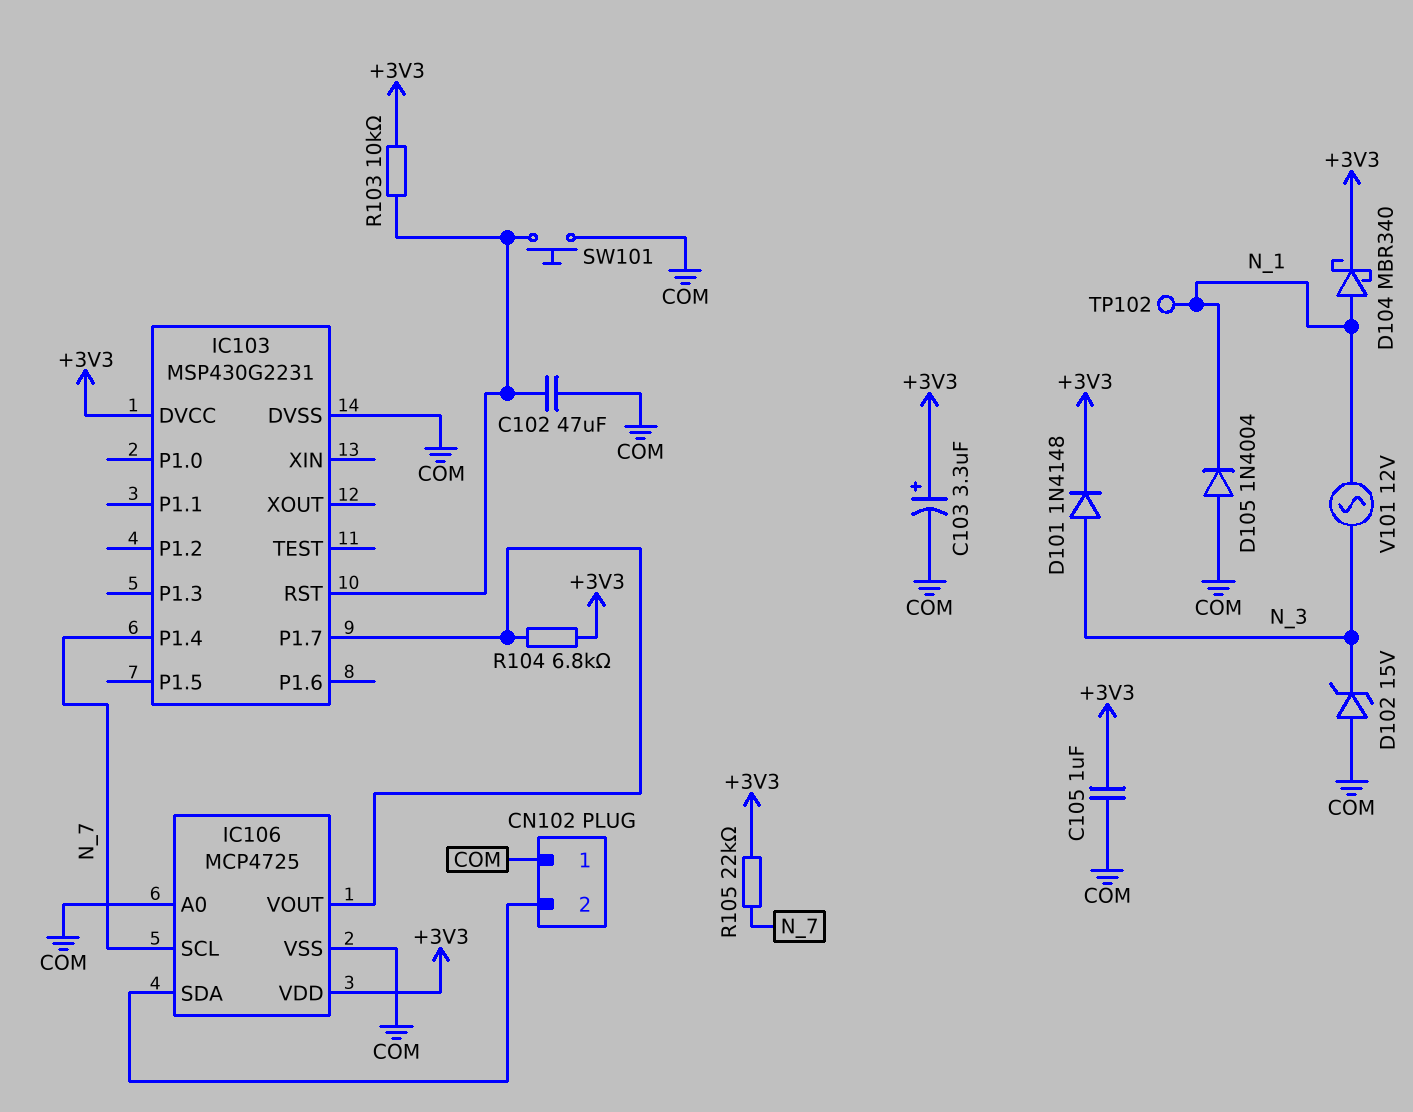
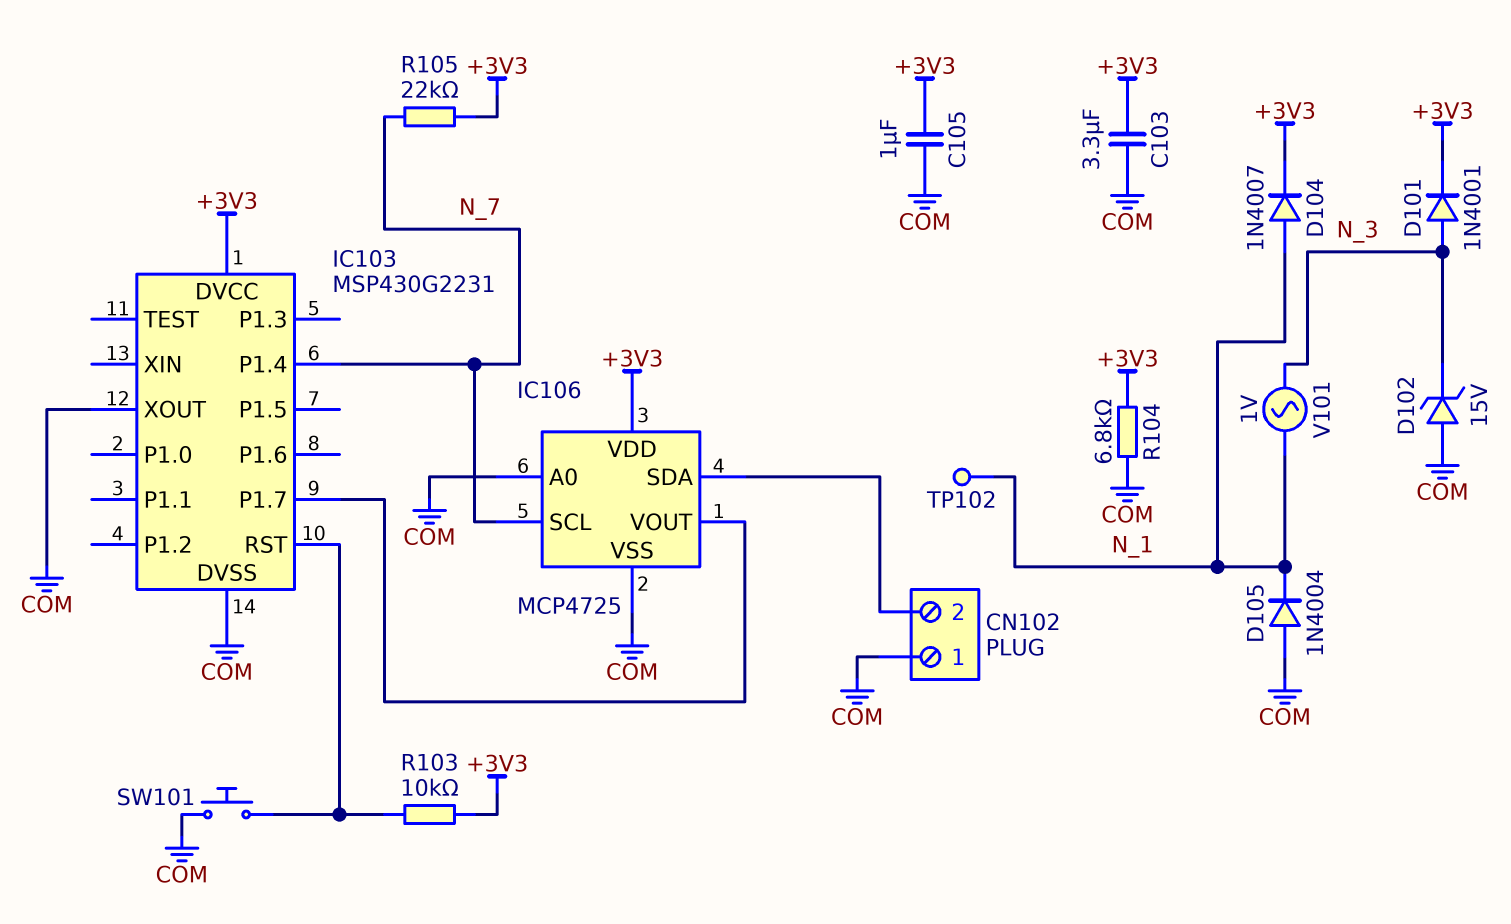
C102: 47uF (COM, IC103/RST) -> none
C103: 3.3uF (plus +3V3, minus COM) -> 3.3uF (+3V3, COM)
D101: diode 1N4148 (A N_3, K +3V3) -> diode 1N4001 (A N_3, K +3V3)
D104: schottky MBR340 (A N_1, K +3V3) -> diode 1N4007 (A N_1, K +3V3)
IC103 pin XOUT: none -> COM
R104: 6.8k (+3V3, IC103/P1.7) -> 6.8k (+3V3, COM)
V101: AC 12V (N_1, N_3) -> AC 1V (N_1, N_3)

